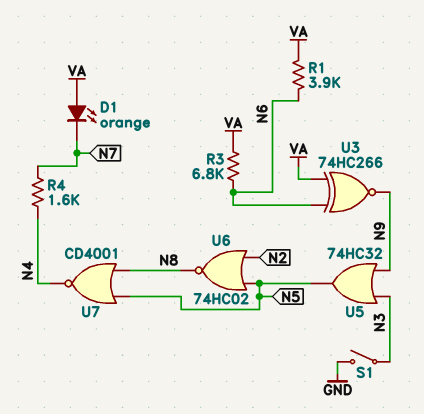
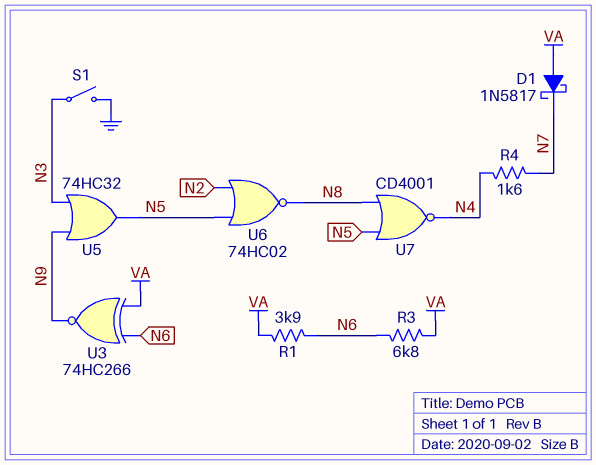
D1: LED orange (A VA, K N7) -> schottky 1N5817 (A VA, K N7)

